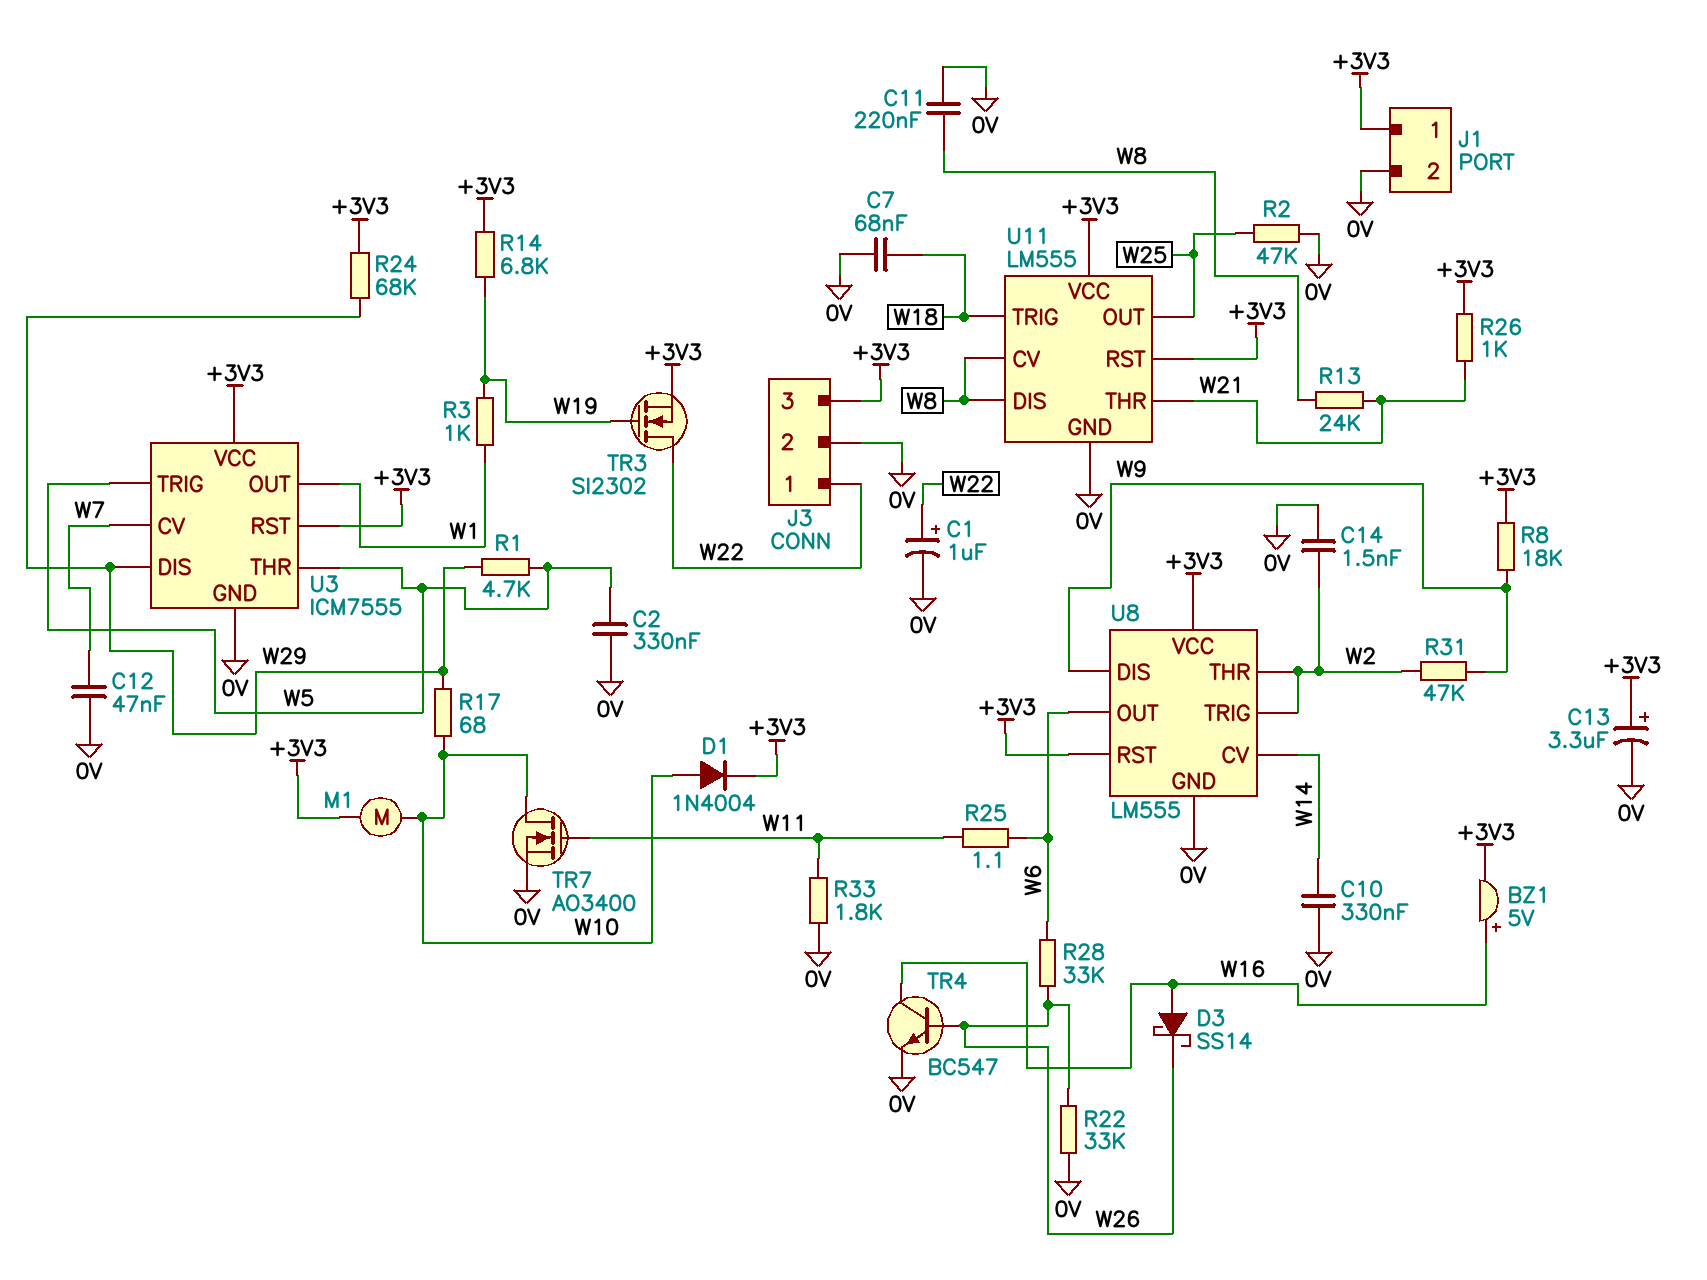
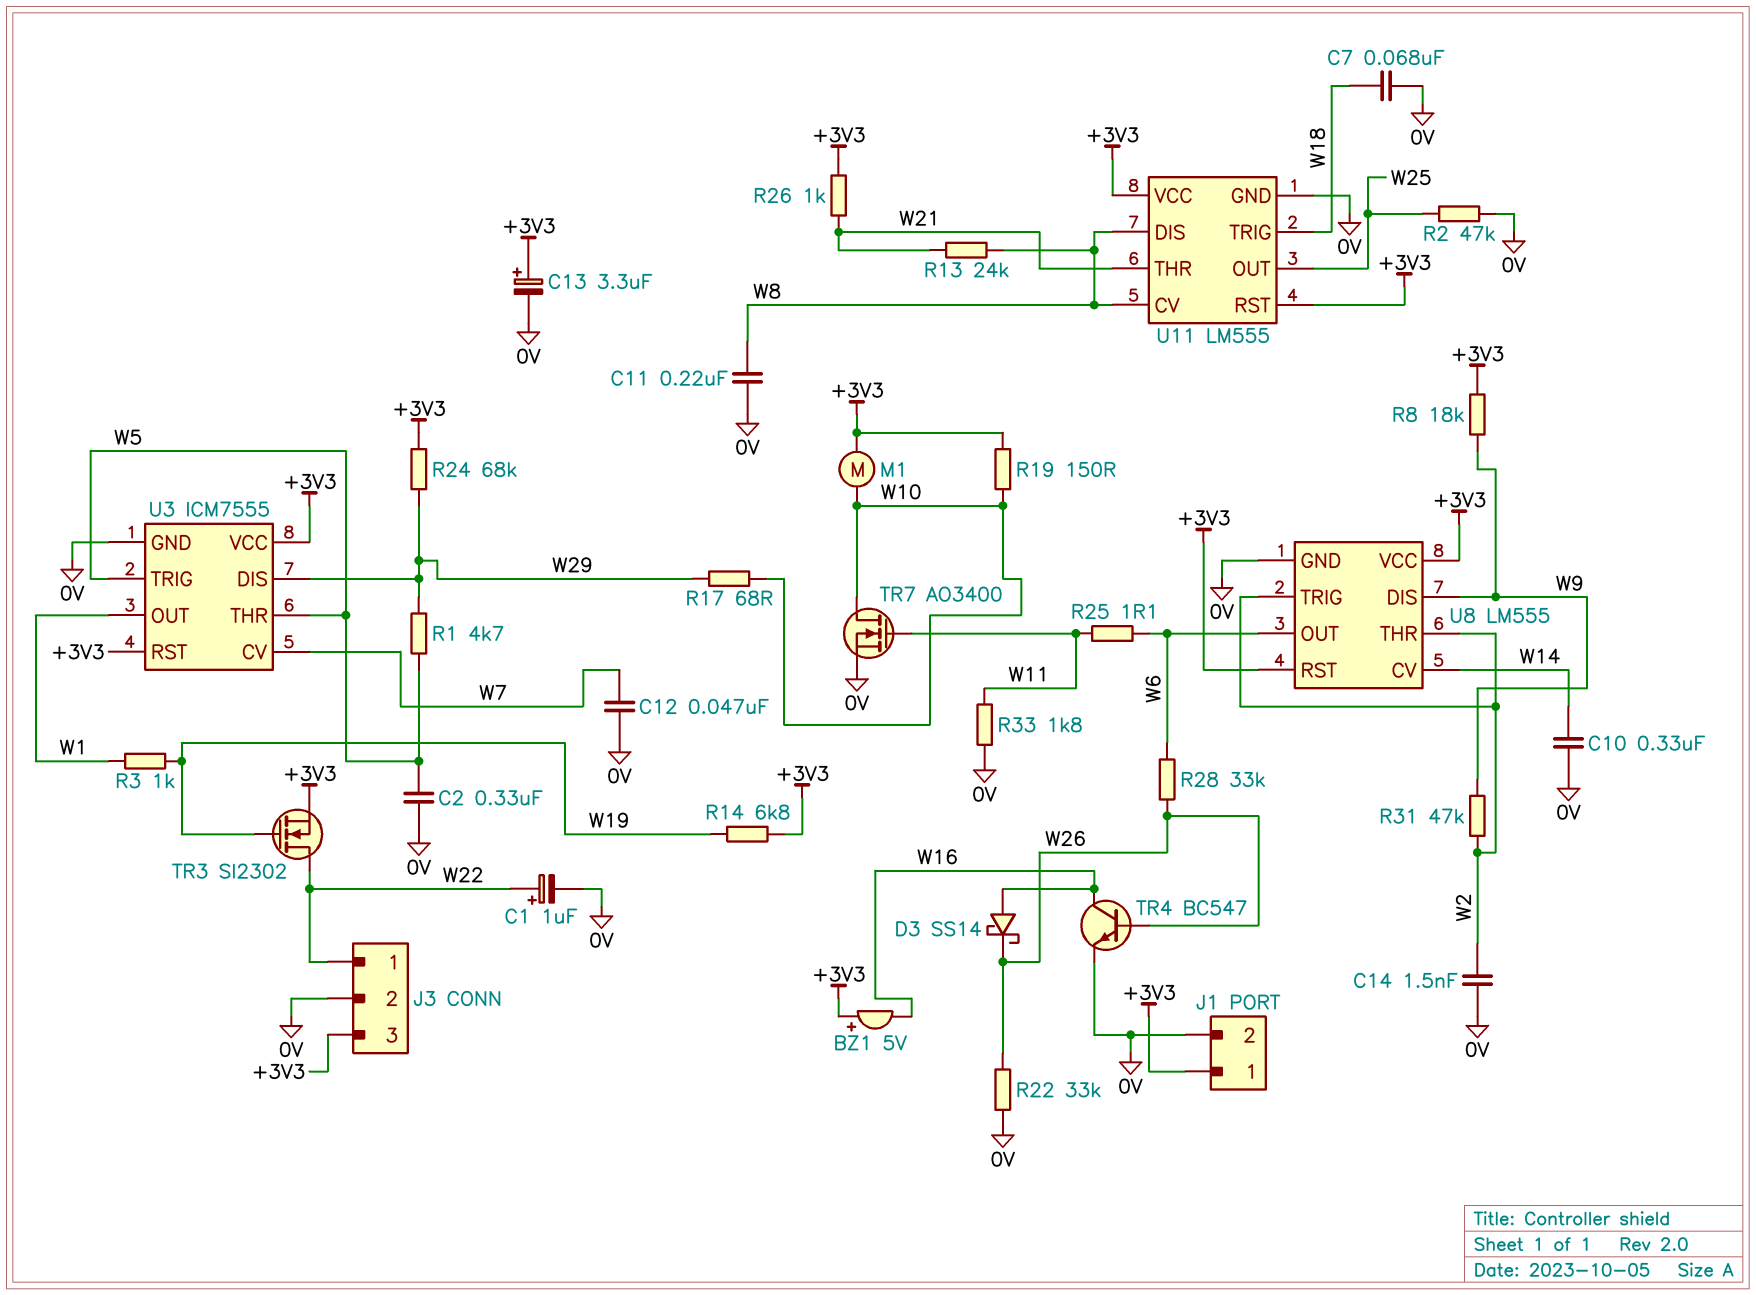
BZ1: buzzer 5V (plus W16, minus +3V3) -> buzzer 5V (plus +3V3, minus W16)
D1: diode 1N4004 (A W10, K +3V3) -> none
R19: none -> 150 (+3V3, W10)

